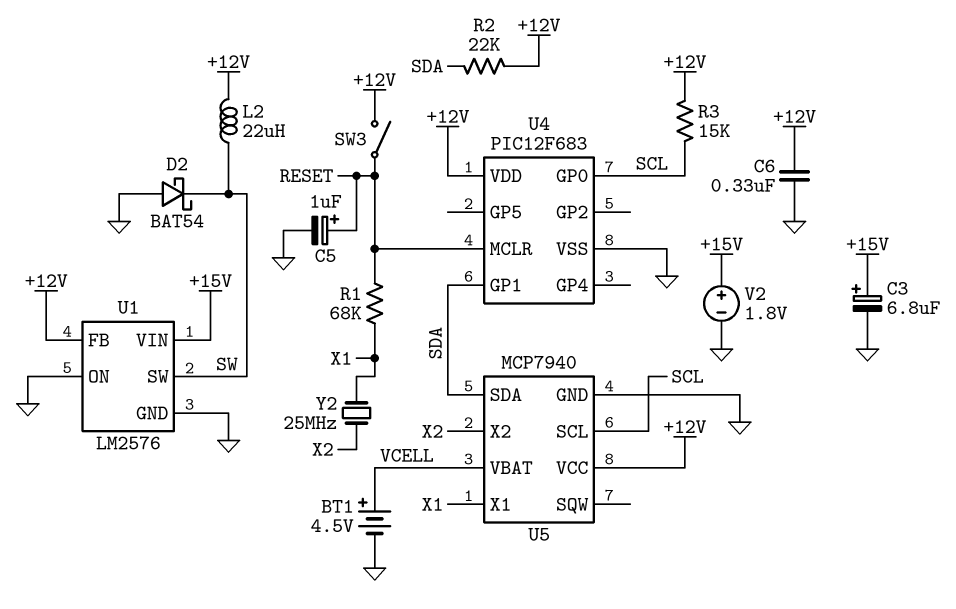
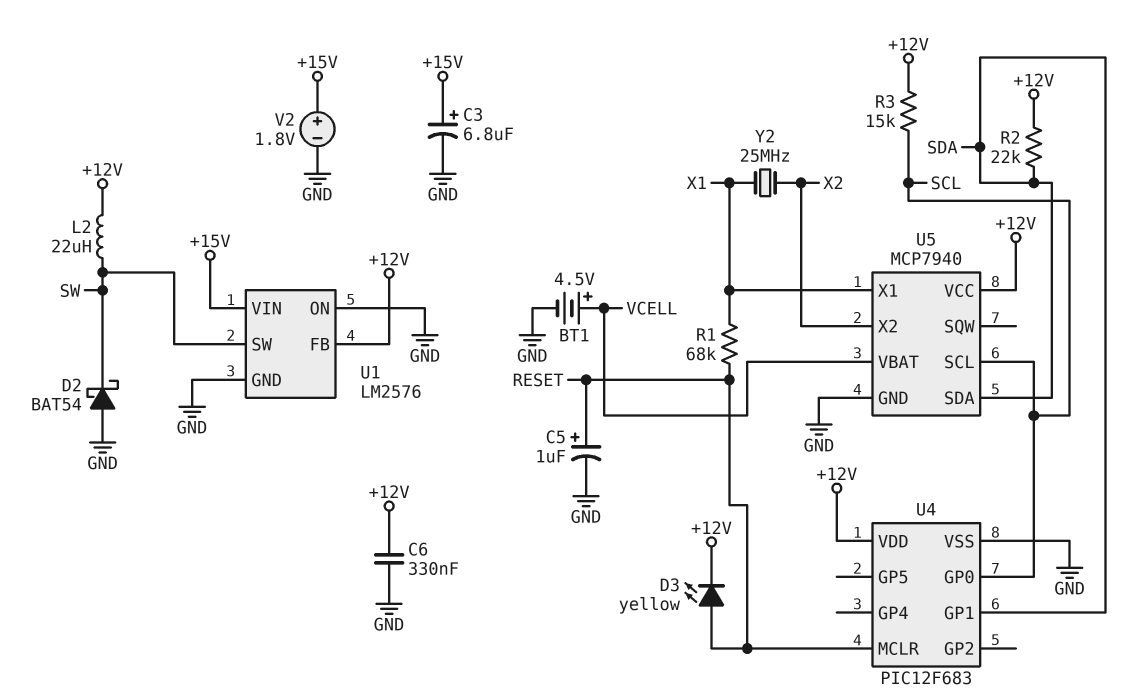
D3: none -> LED yellow (A RESET, K +12V)
SW3: switch (+12V, RESET) -> none

